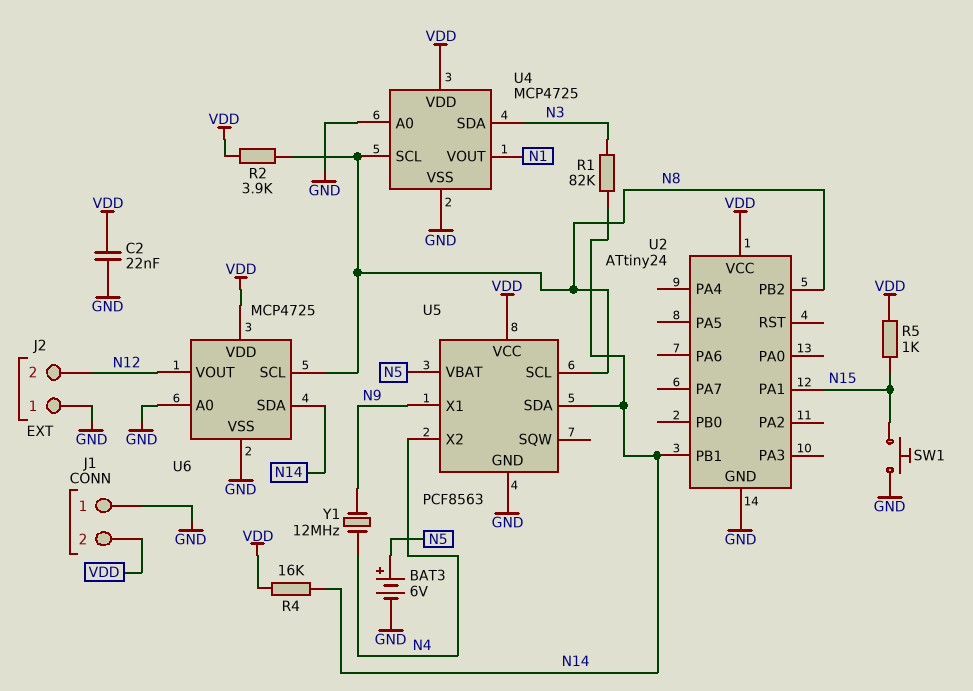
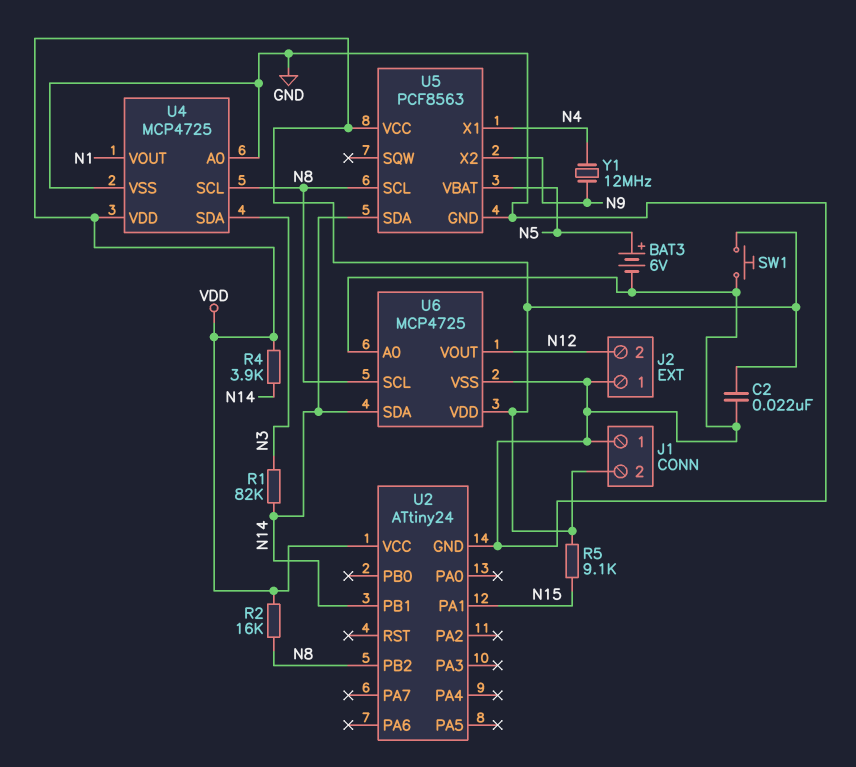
R2: 3.9k (N8, VDD) -> 16k (N8, VDD)
R4: 16k (N14, VDD) -> 3.9k (N14, VDD)
R5: 1k (N15, VDD) -> 9.1k (N15, VDD)
SW1: button (GND, N15) -> button (GND, VDD)
U5 pin X1: N9 -> N4
U5 pin X2: N4 -> N9

